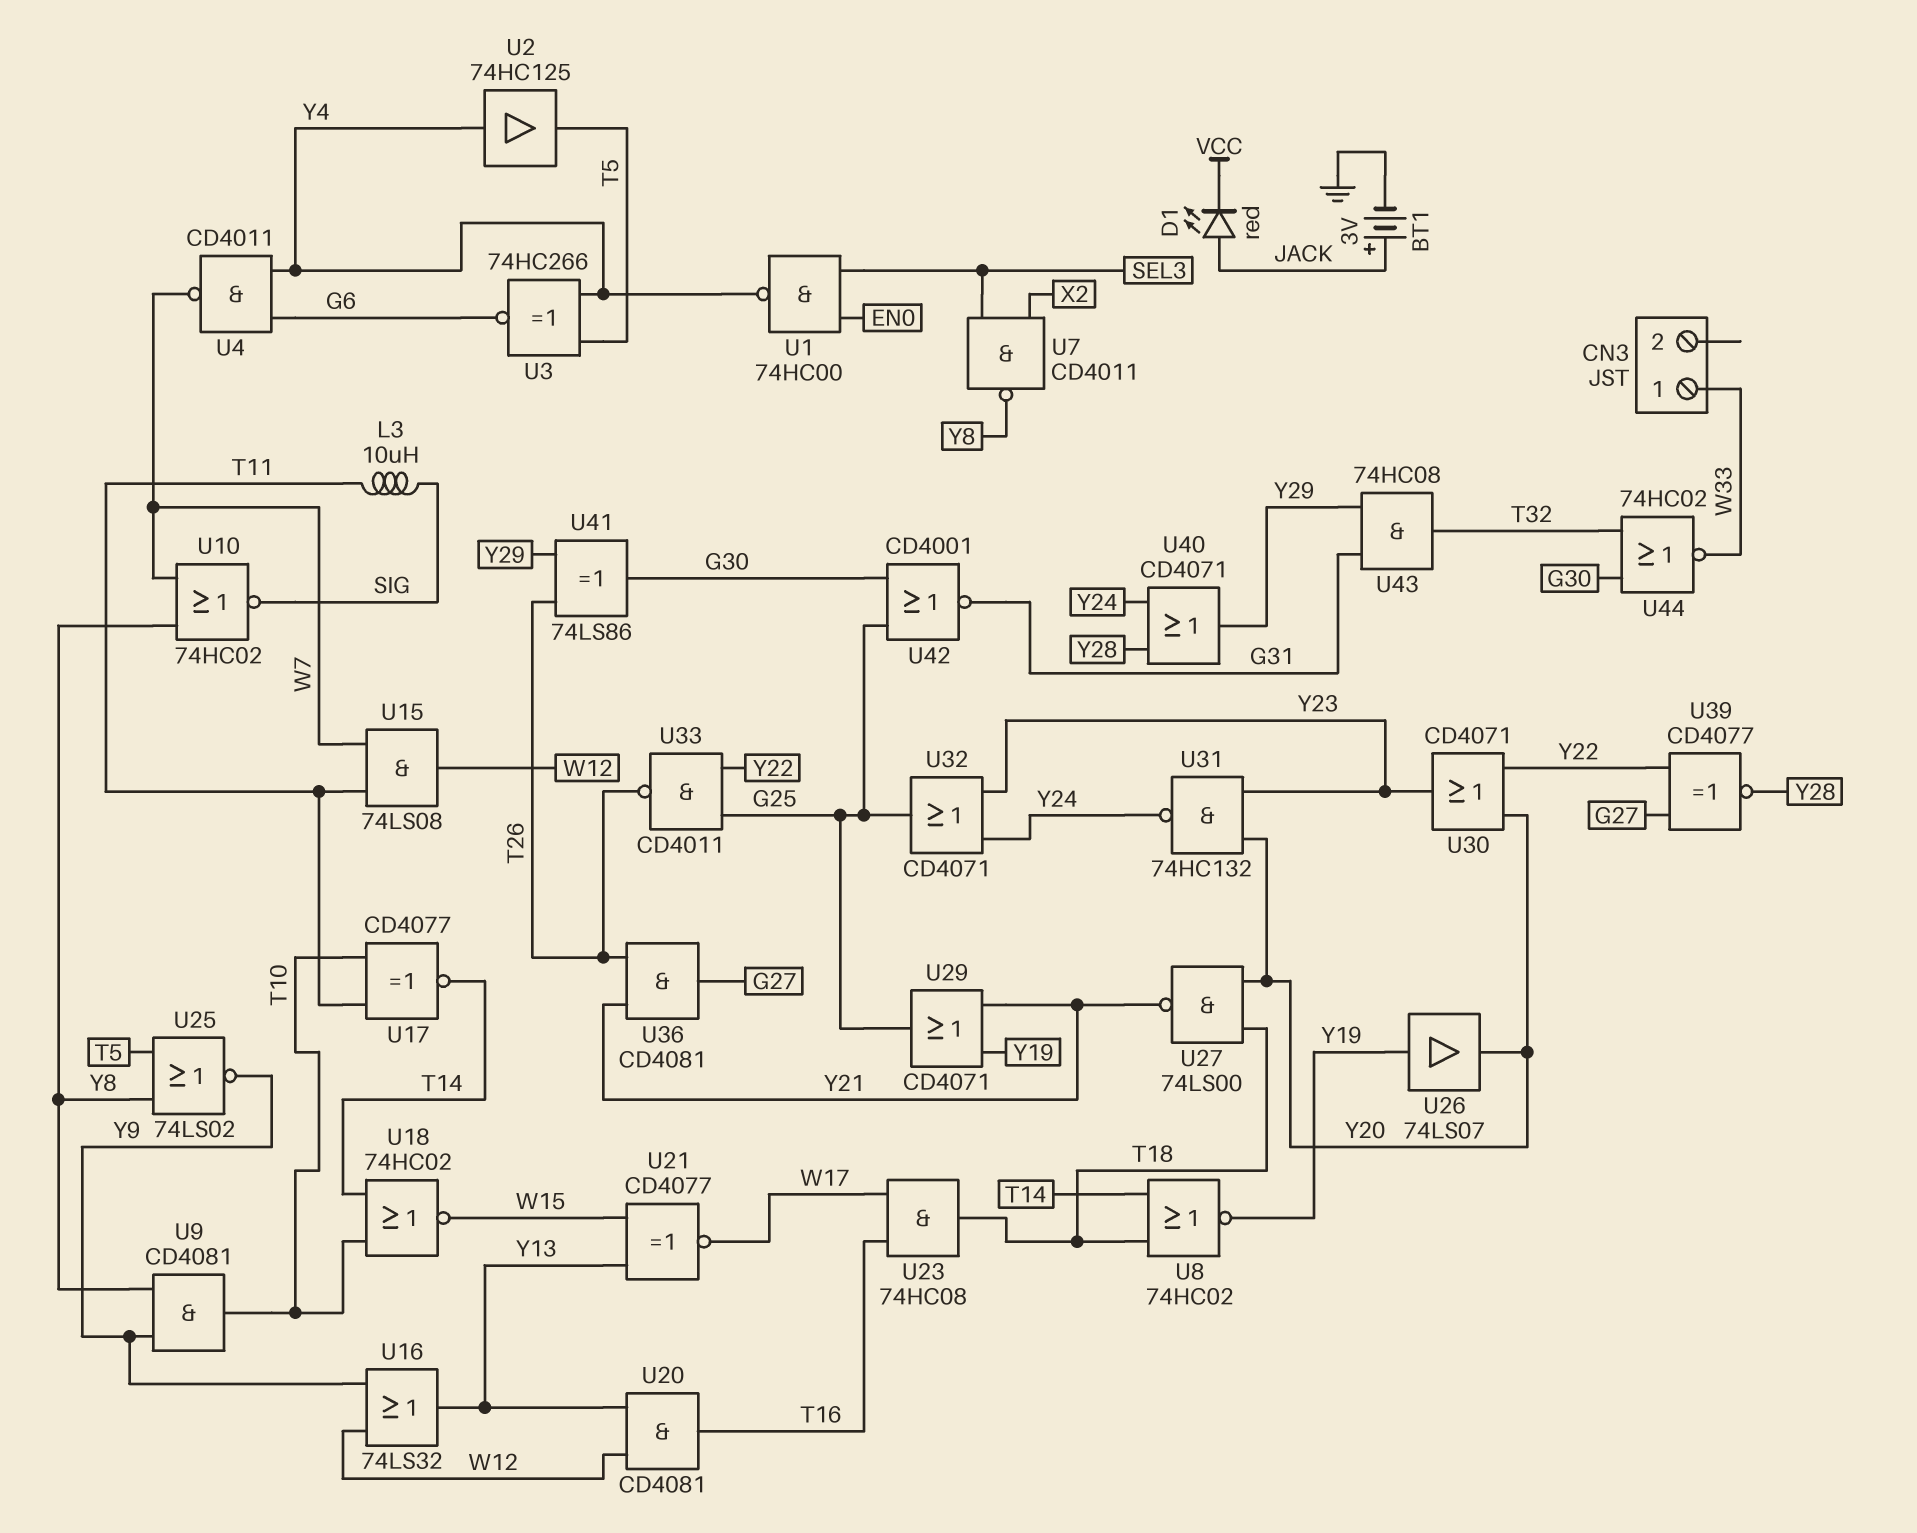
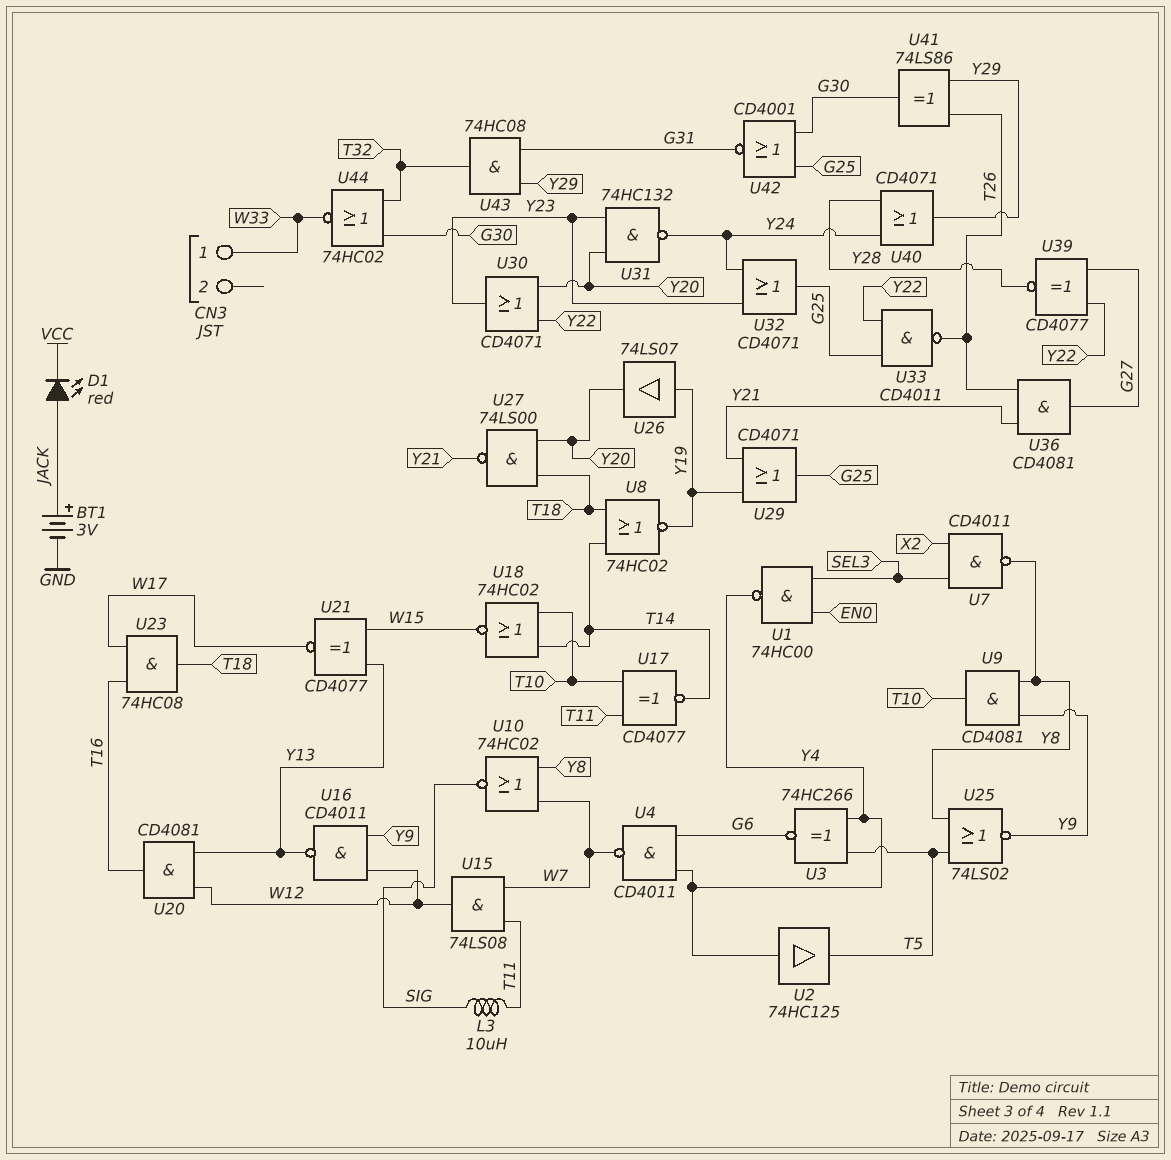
U16: OR 74LS32 (in W12, in Y9, out Y13) -> NAND CD4011 (in W12, in Y9, out Y13)

